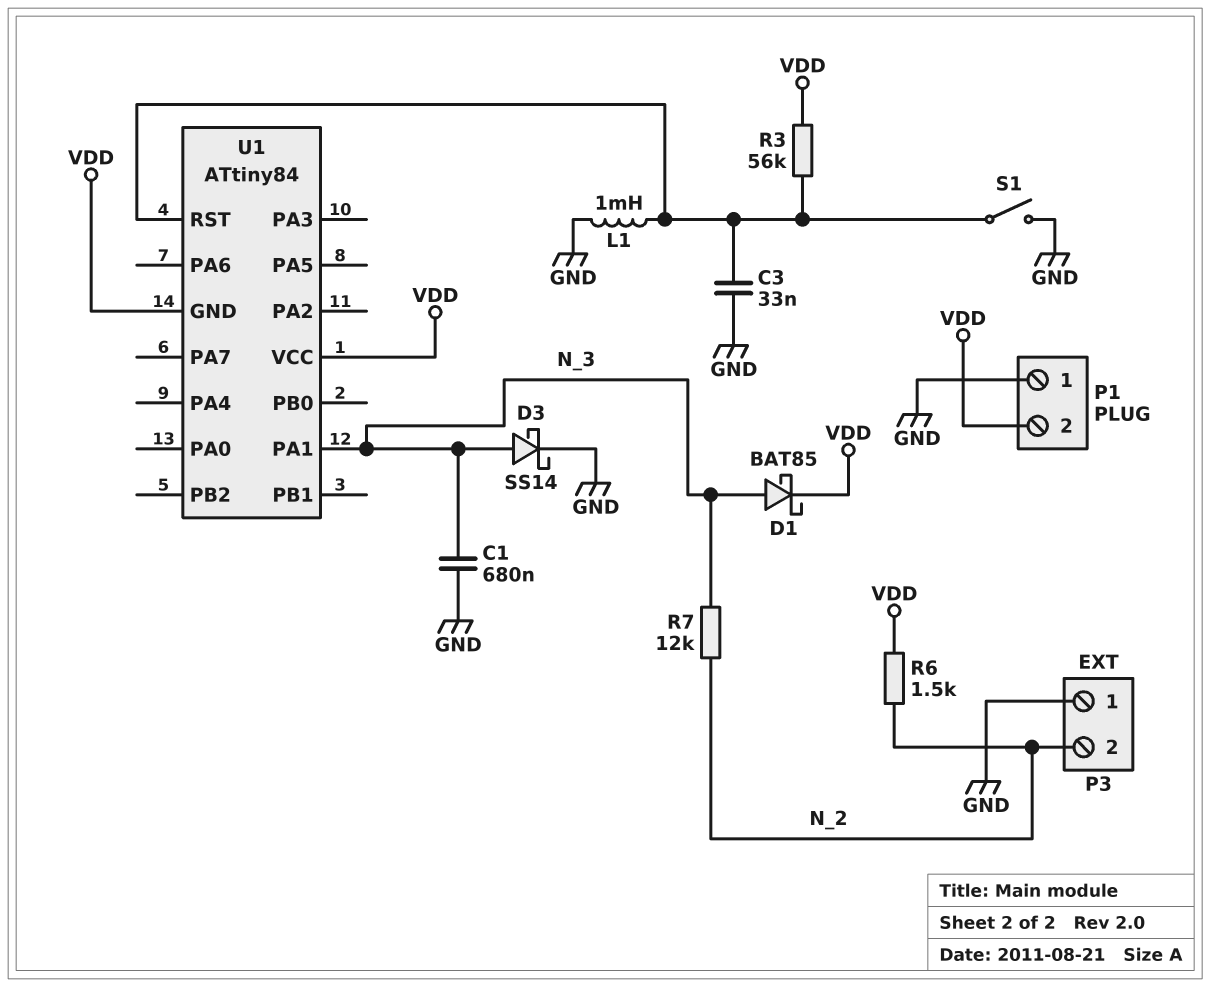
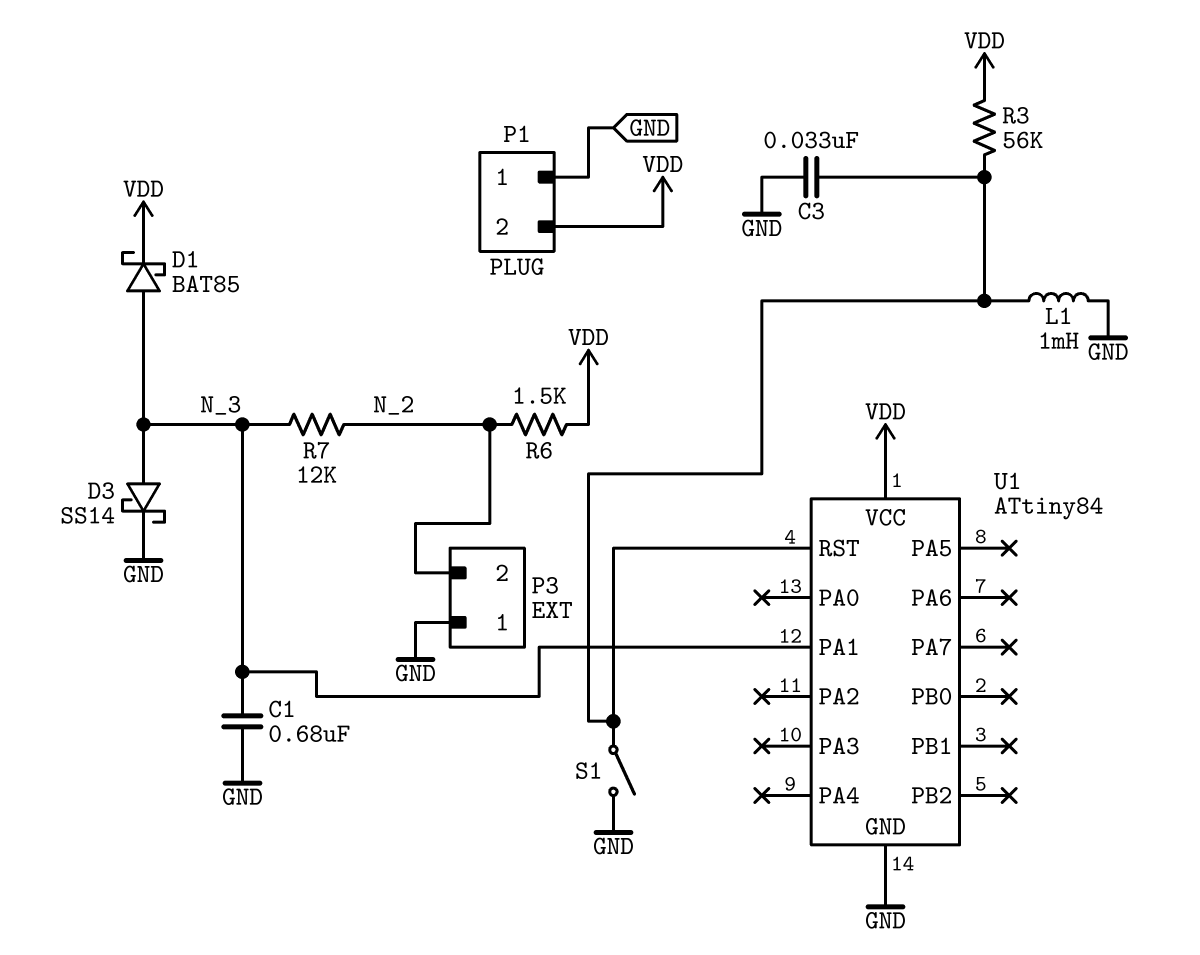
U1 pin GND: VDD -> GND

